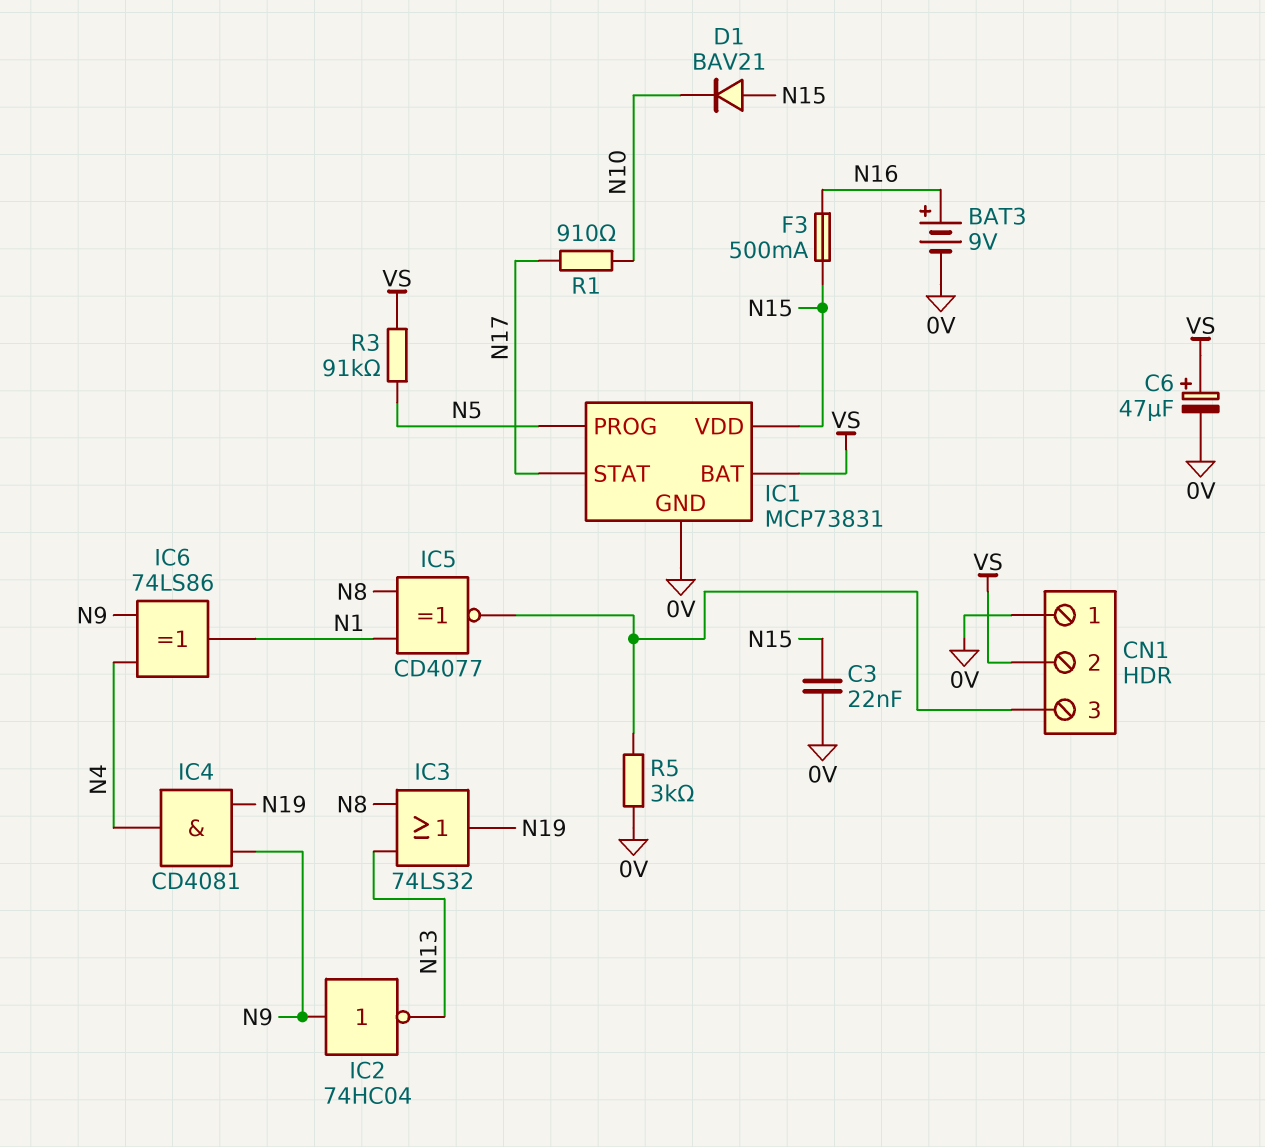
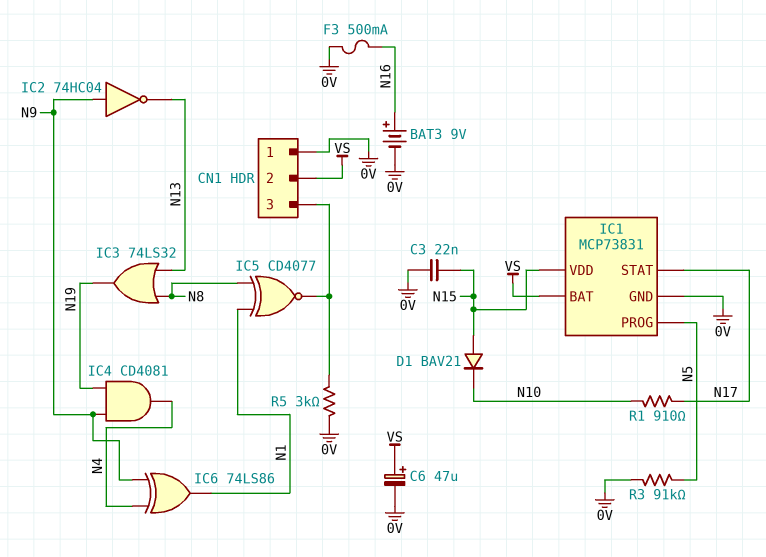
F3: 500mA (N15, N16) -> 500mA (0V, N16)
R3: 91k (N5, VS) -> 91k (0V, N5)

